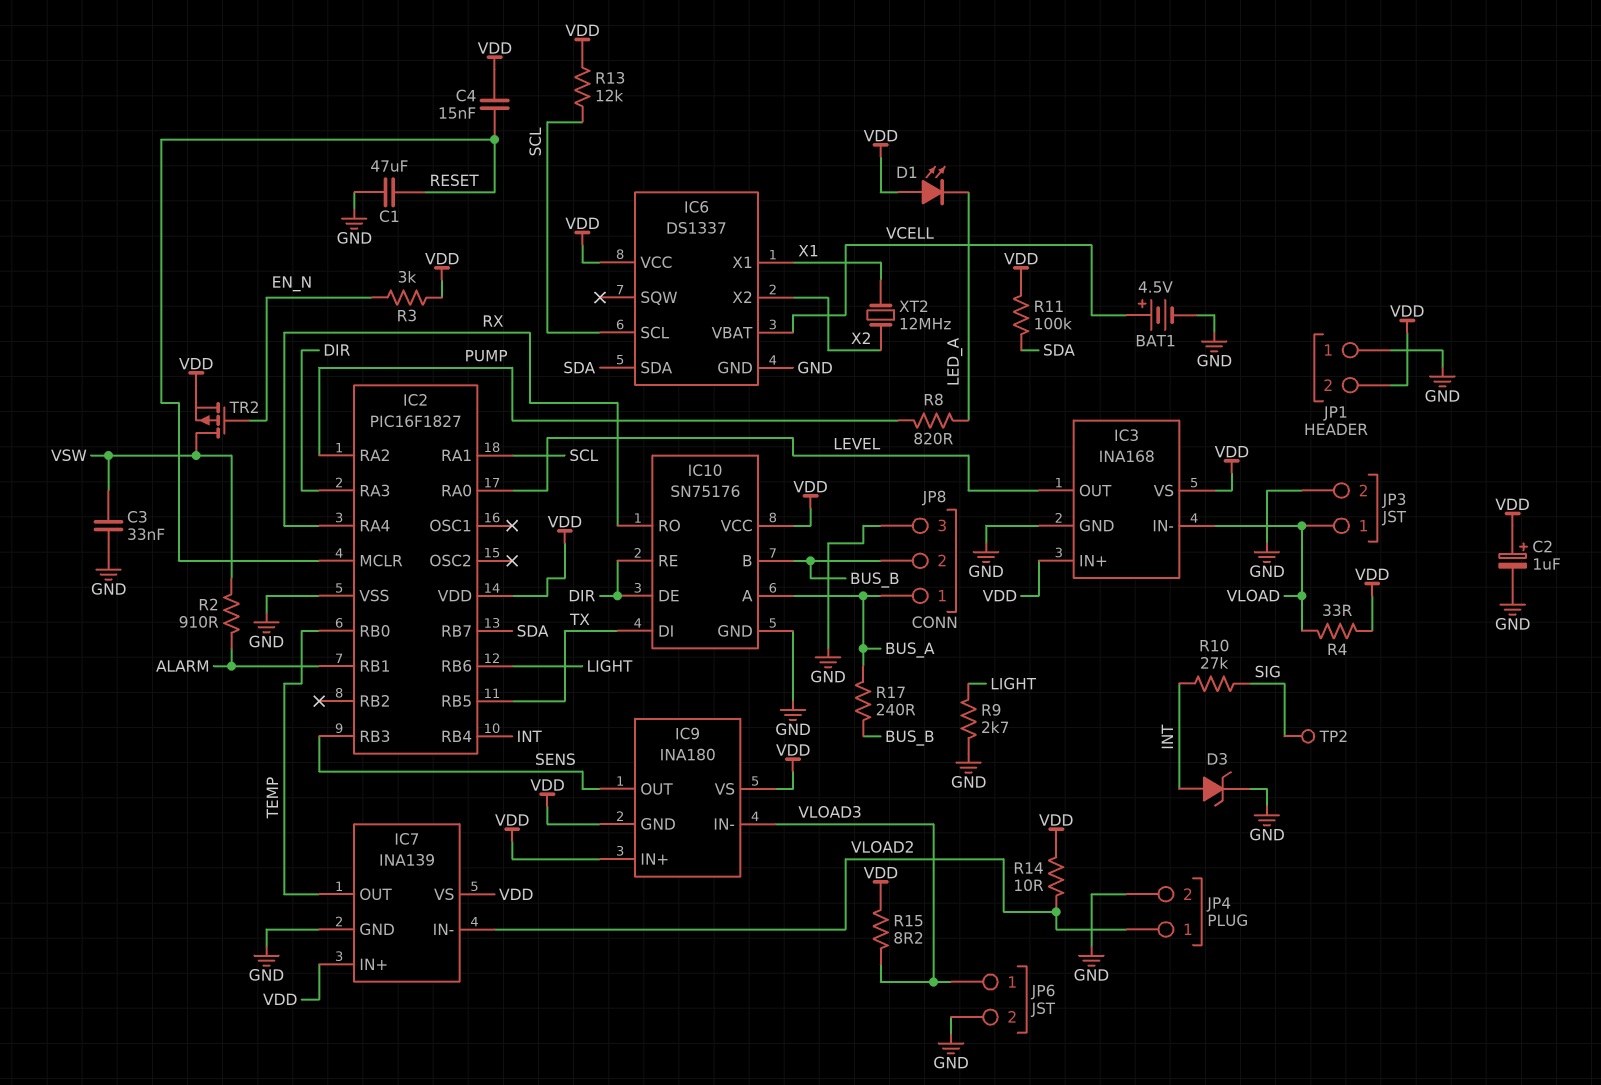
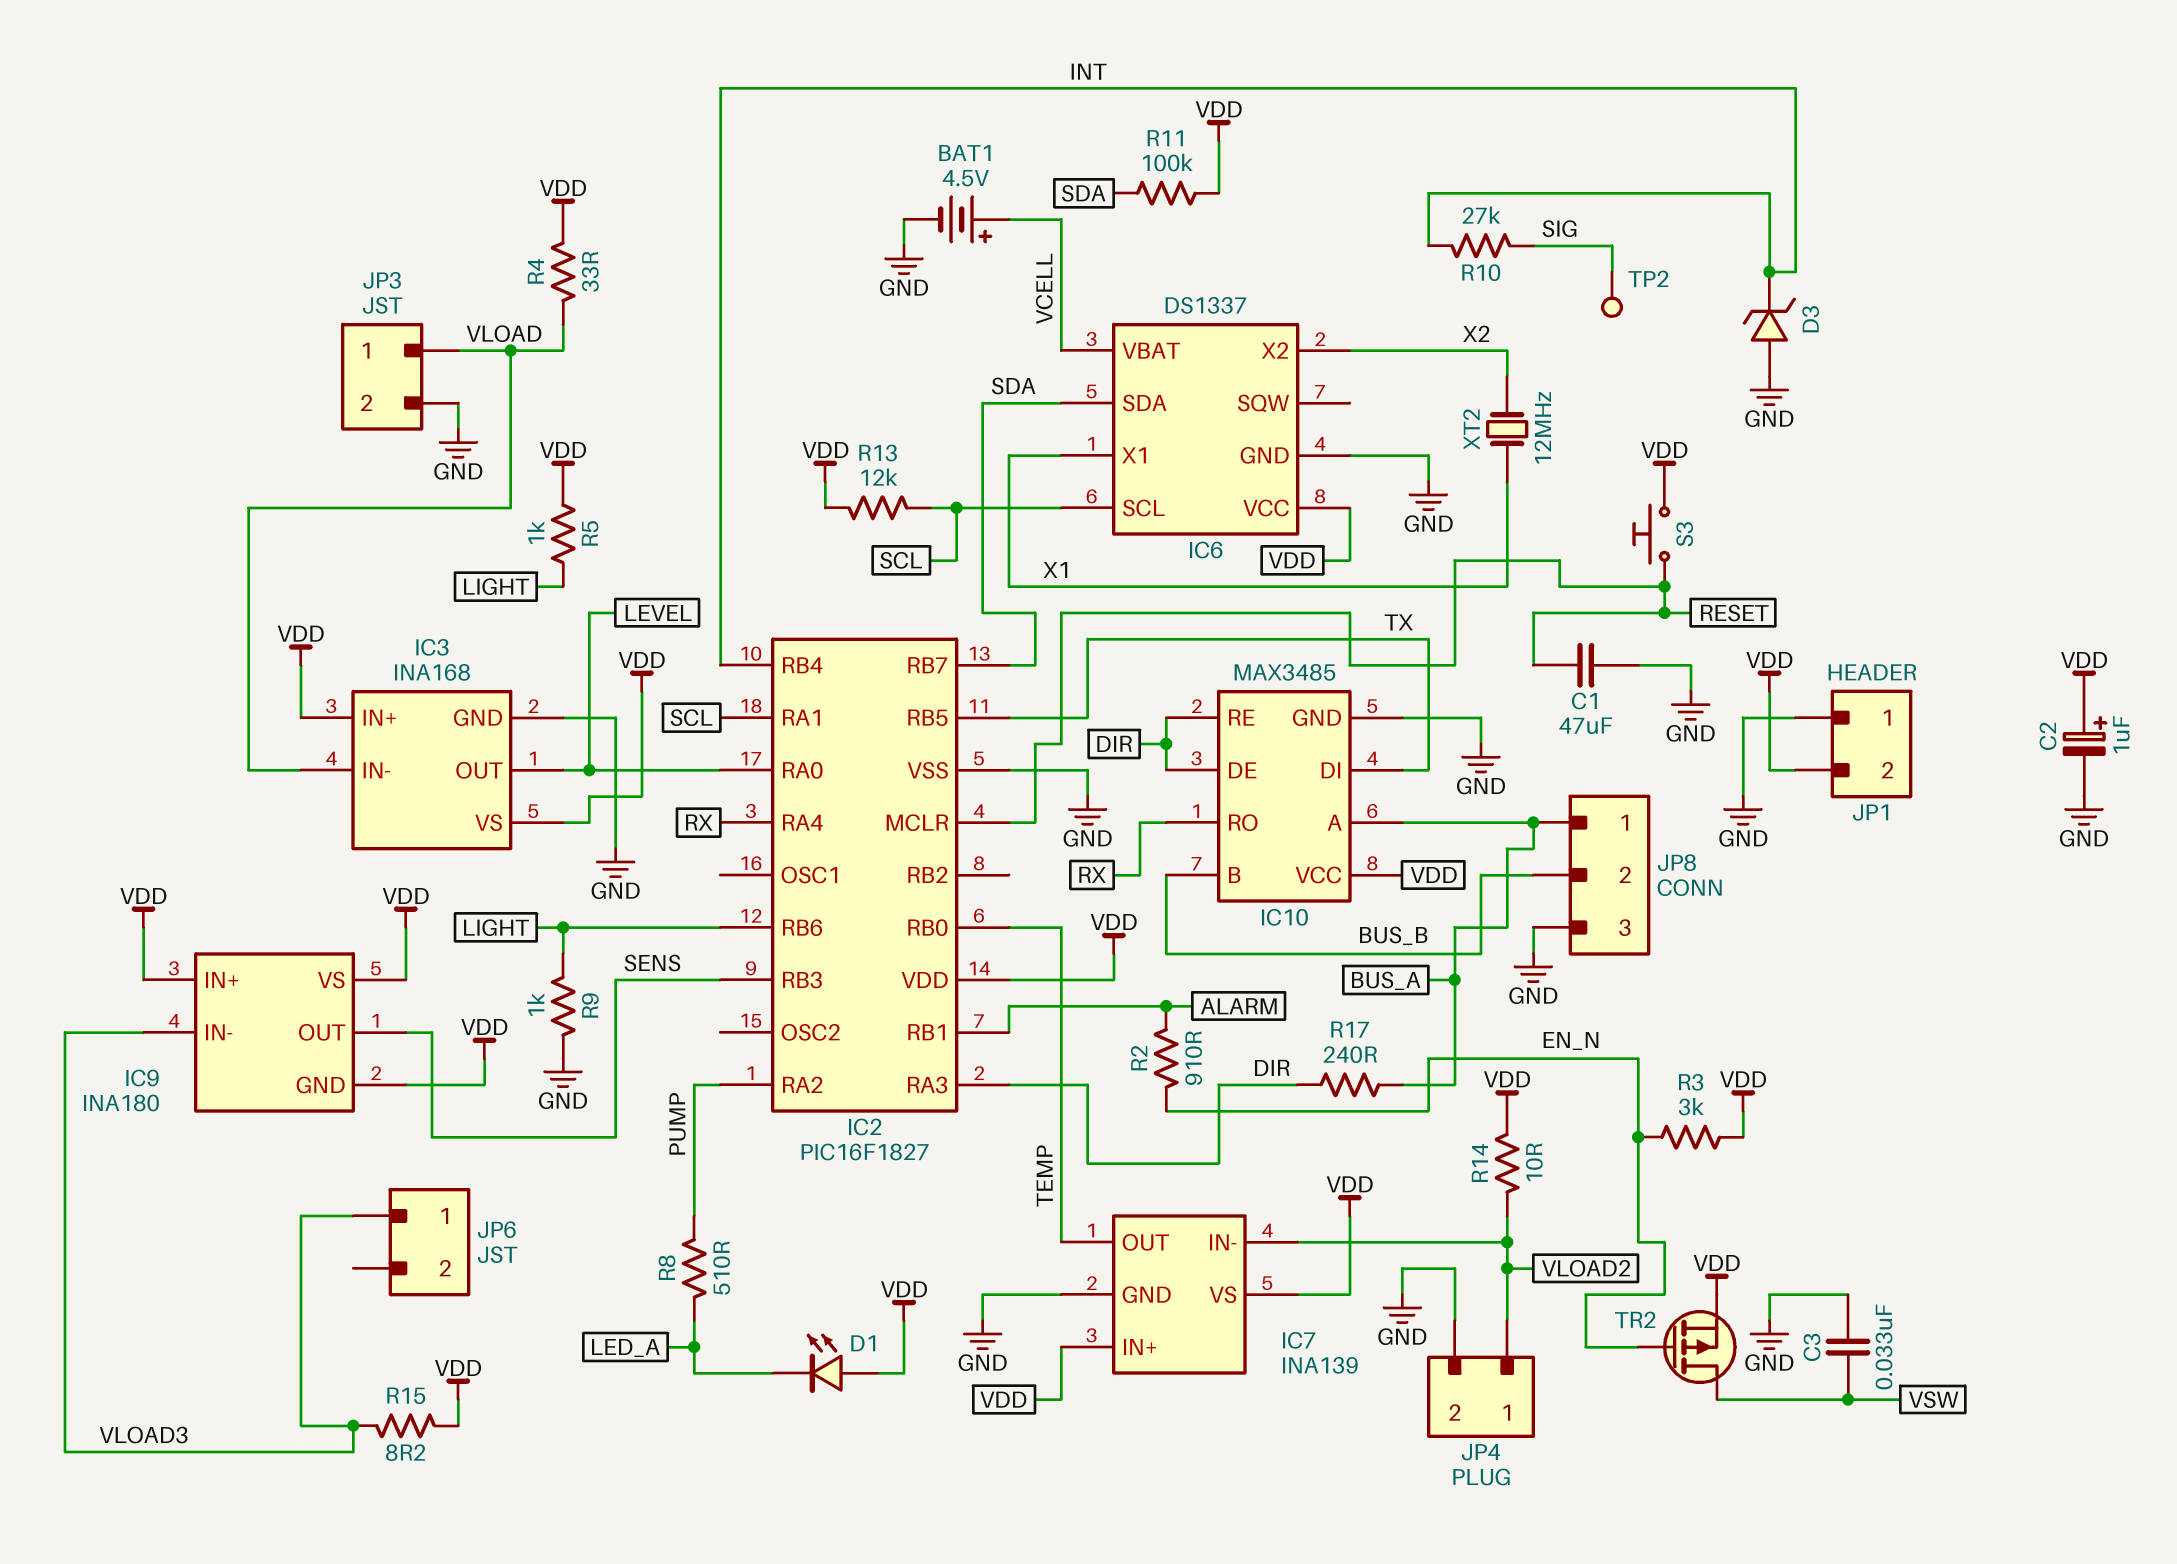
C4: 15nF (RESET, VDD) -> none
D3: zener (A INT, K GND) -> zener (A GND, K INT)
IC10: SN75176 -> MAX3485
JP6 pin 2: GND -> none
R2: 910 (ALARM, VSW) -> 910 (ALARM, EN_N)
R5: none -> 1k (LIGHT, VDD)
R8: 820 (LED_A, PUMP) -> 510 (LED_A, PUMP)
R9: 2.7k (GND, LIGHT) -> 1k (GND, LIGHT)
R17: 240 (BUS_A, BUS_B) -> 240 (BUS_A, DIR)
S3: none -> button (RESET, VDD)

